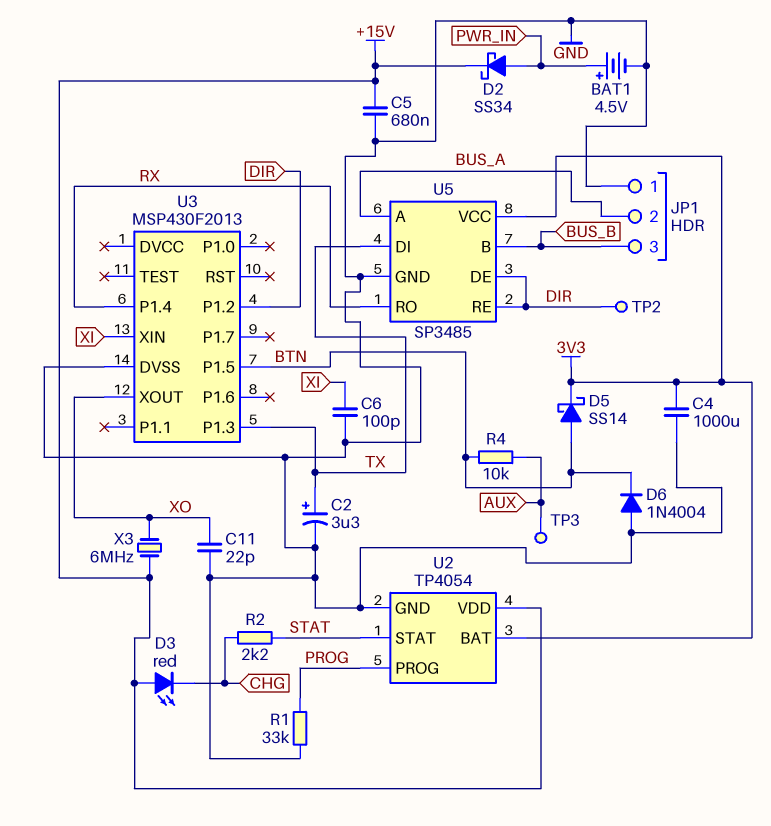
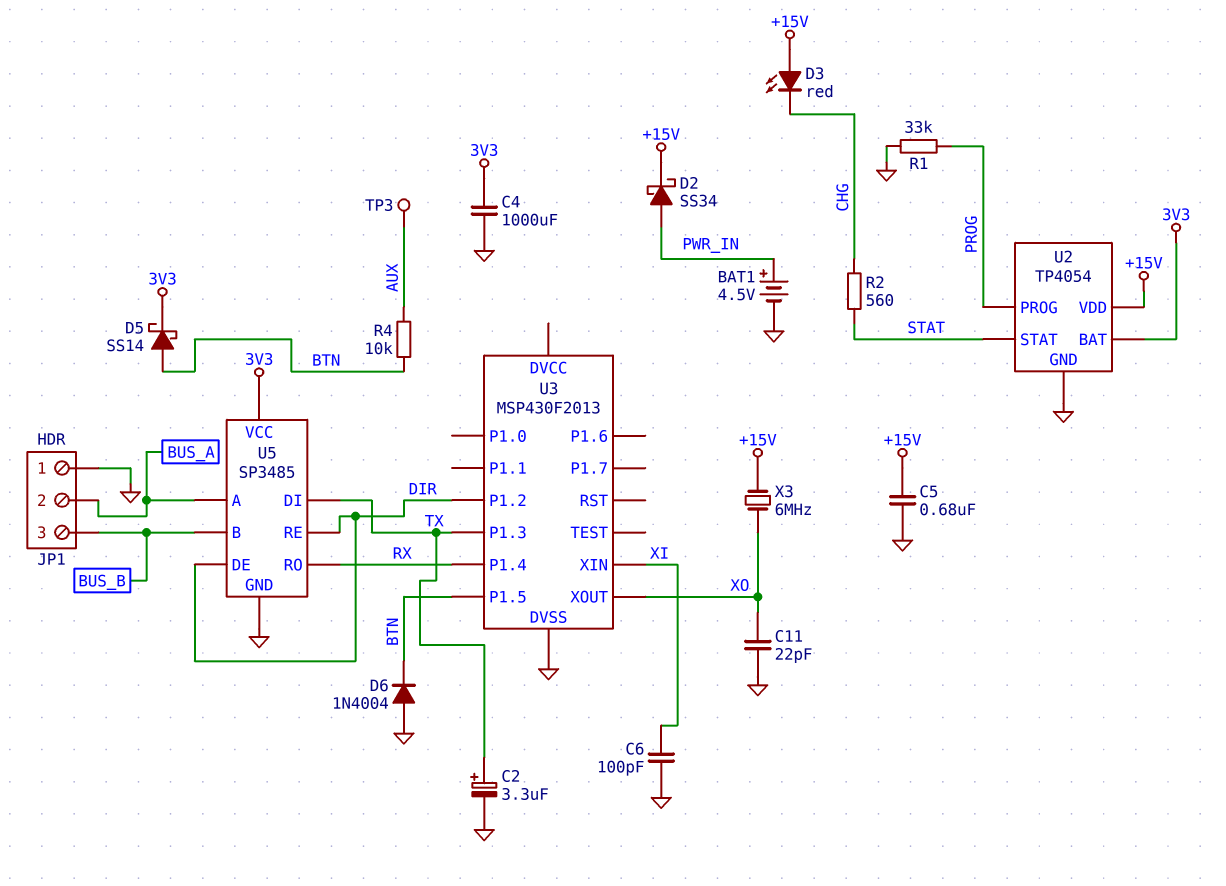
R2: 2.2k (CHG, STAT) -> 560 (CHG, STAT)
TP2: test point (DIR) -> none

